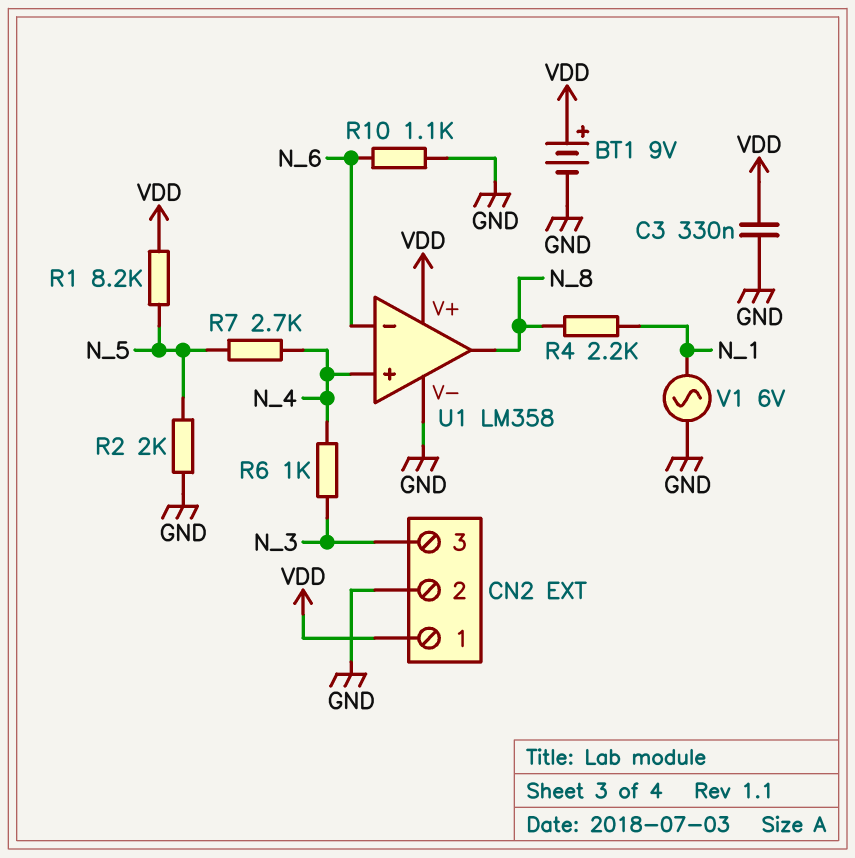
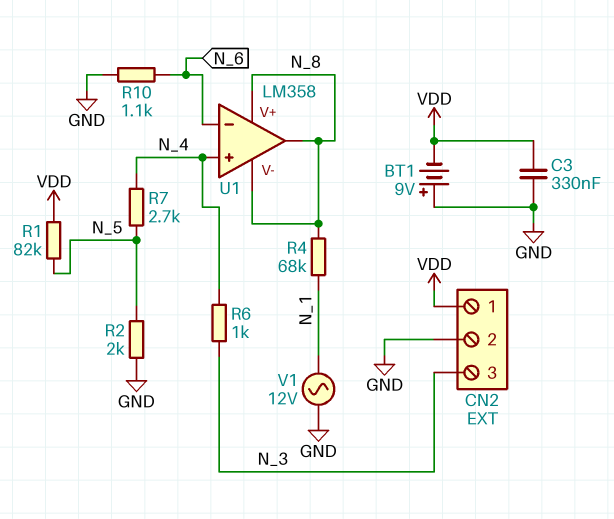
BT1: 9V (plus VDD, minus GND) -> 9V (plus GND, minus VDD)
R1: 8.2k (N_5, VDD) -> 82k (N_5, VDD)
R4: 2.2k (N_1, N_8) -> 68k (N_1, N_8)
U1 pin V+: VDD -> N_8
U1 pin V-: GND -> N_8
V1: AC 6V (GND, N_1) -> AC 12V (GND, N_1)

